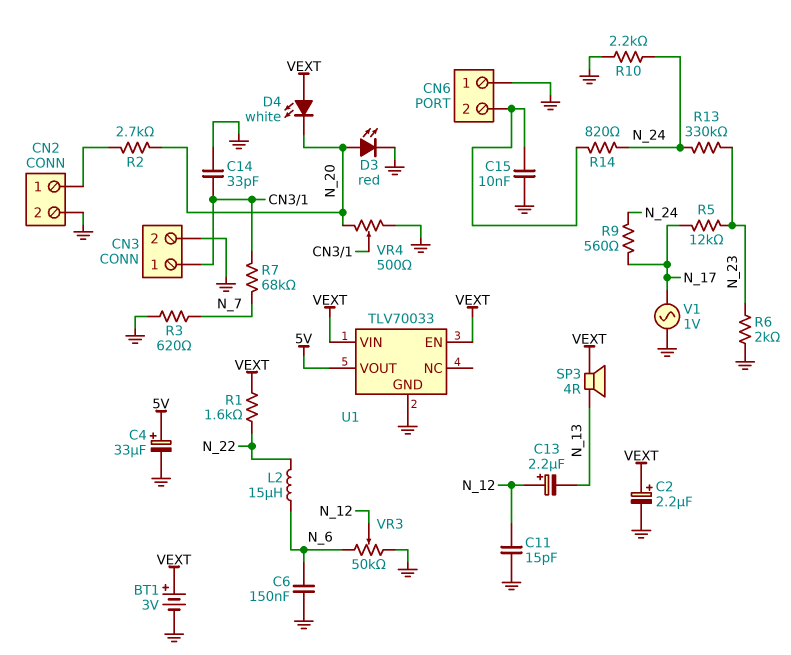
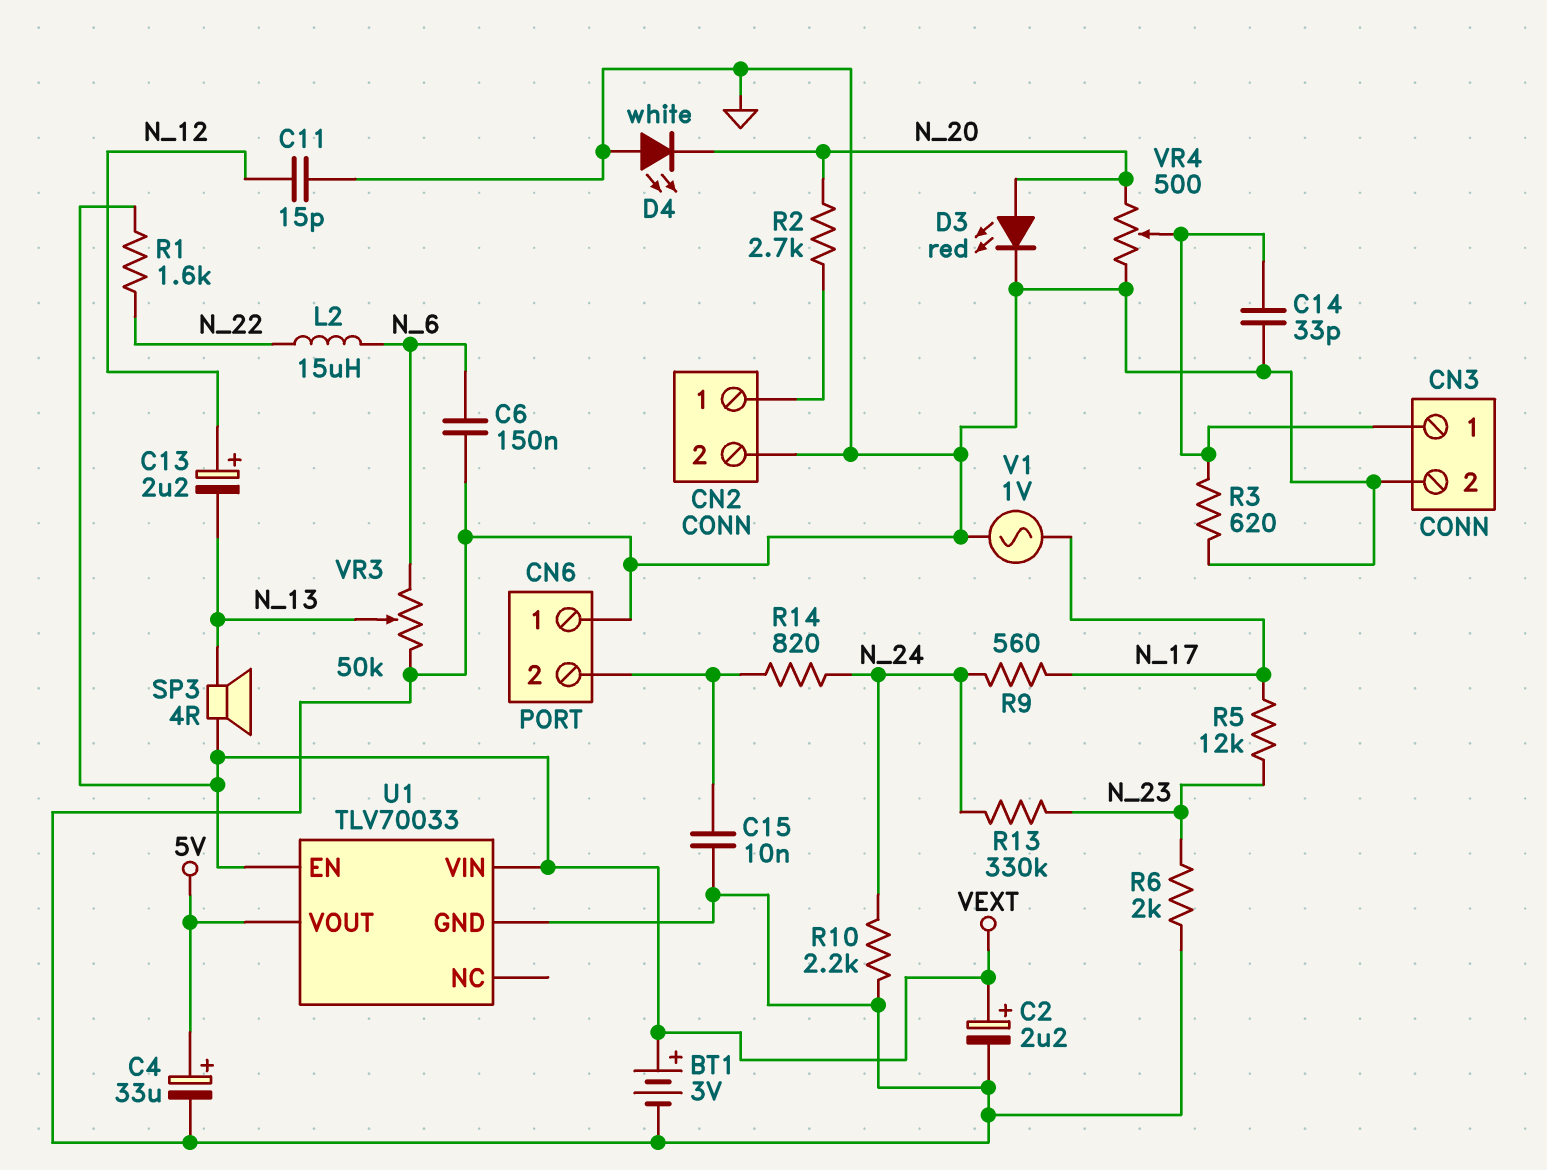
D4: LED white (A VEXT, K N_20) -> LED white (A GND, K N_20)
R3: 620 (GND, N_7) -> 620 (CN3/1, GND)
R7: 68k (CN3/1, N_7) -> none
VR3: 50k (GND, N_6, wiper N_12) -> 50k (GND, N_6, wiper N_13)

